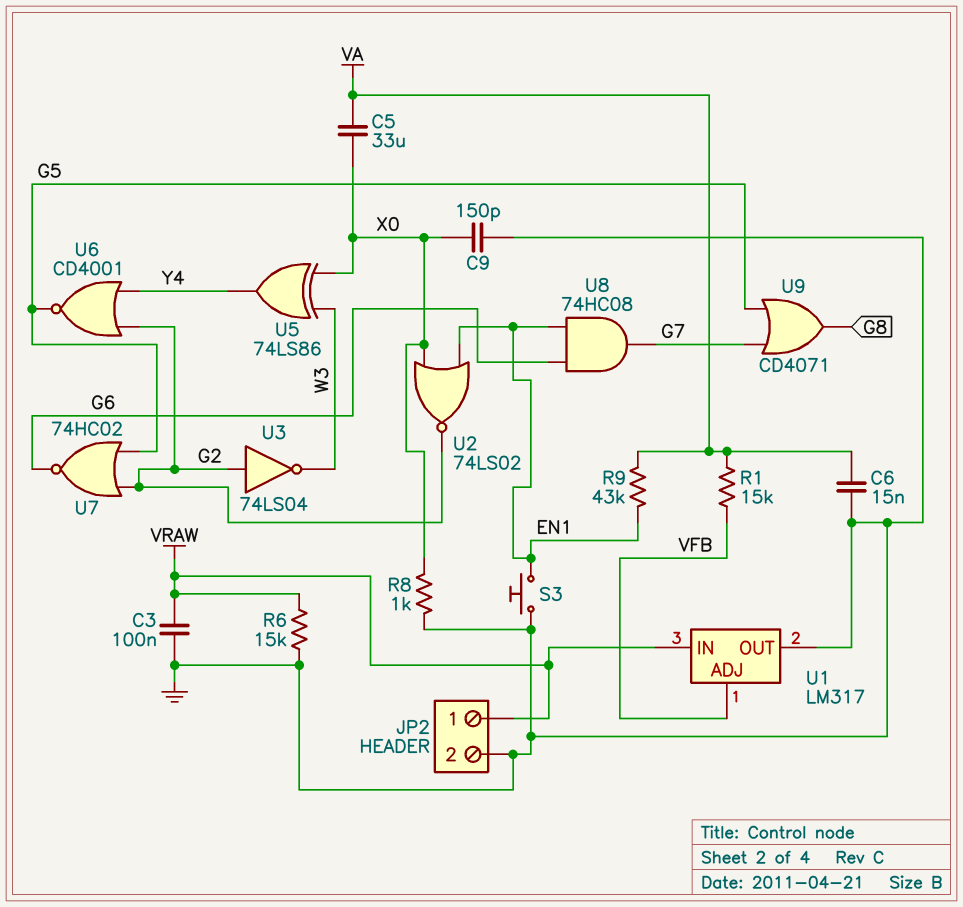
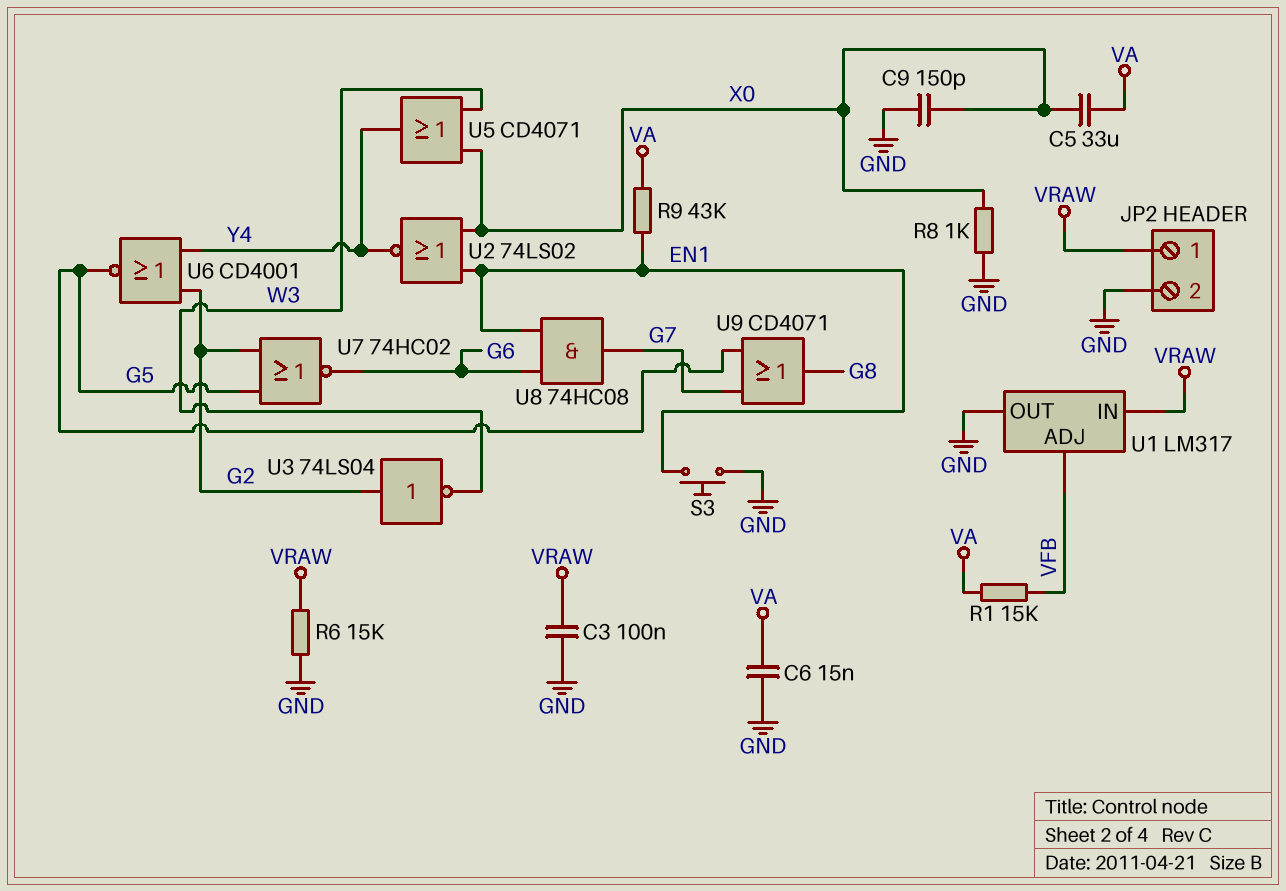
U2: NOR 74LS02 (in EN1, in X0, out G2) -> NOR 74LS02 (in EN1, in X0, out Y4)
U5: XOR 74LS86 (in W3, in X0, out Y4) -> OR CD4071 (in W3, in X0, out Y4)

